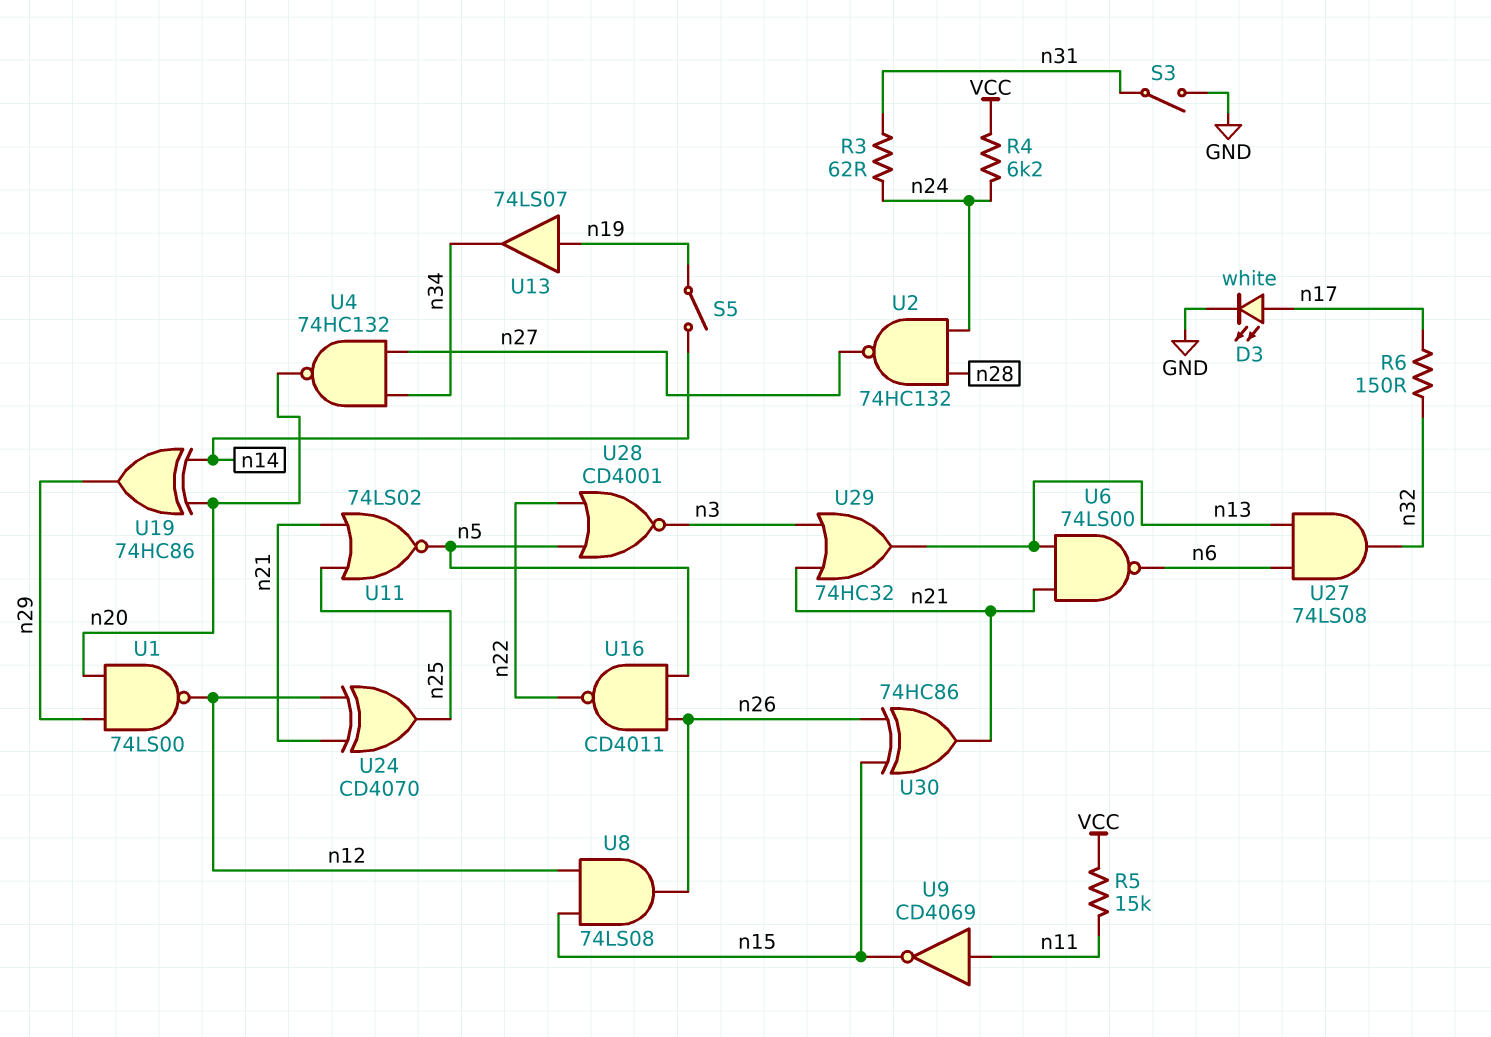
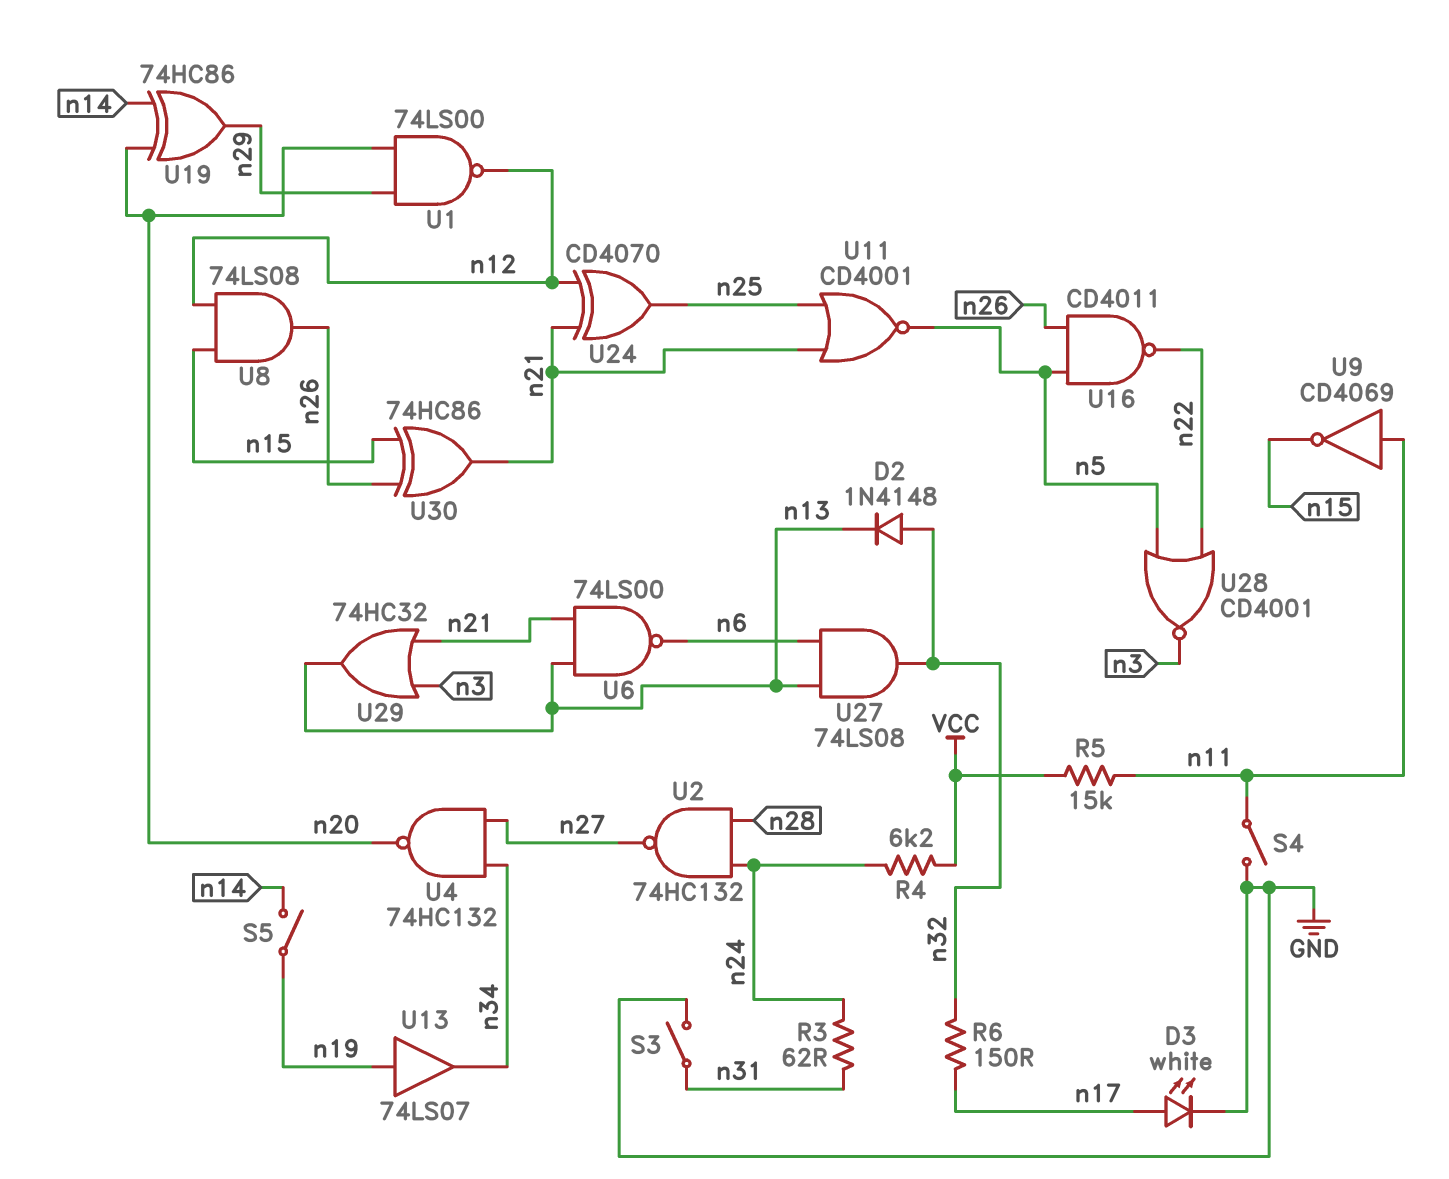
D2: none -> diode 1N4148 (A n32, K n13)
S4: none -> switch (GND, n11)
U11: NOR 74LS02 (in n21, in n25, out n5) -> NOR CD4001 (in n21, in n25, out n5)

